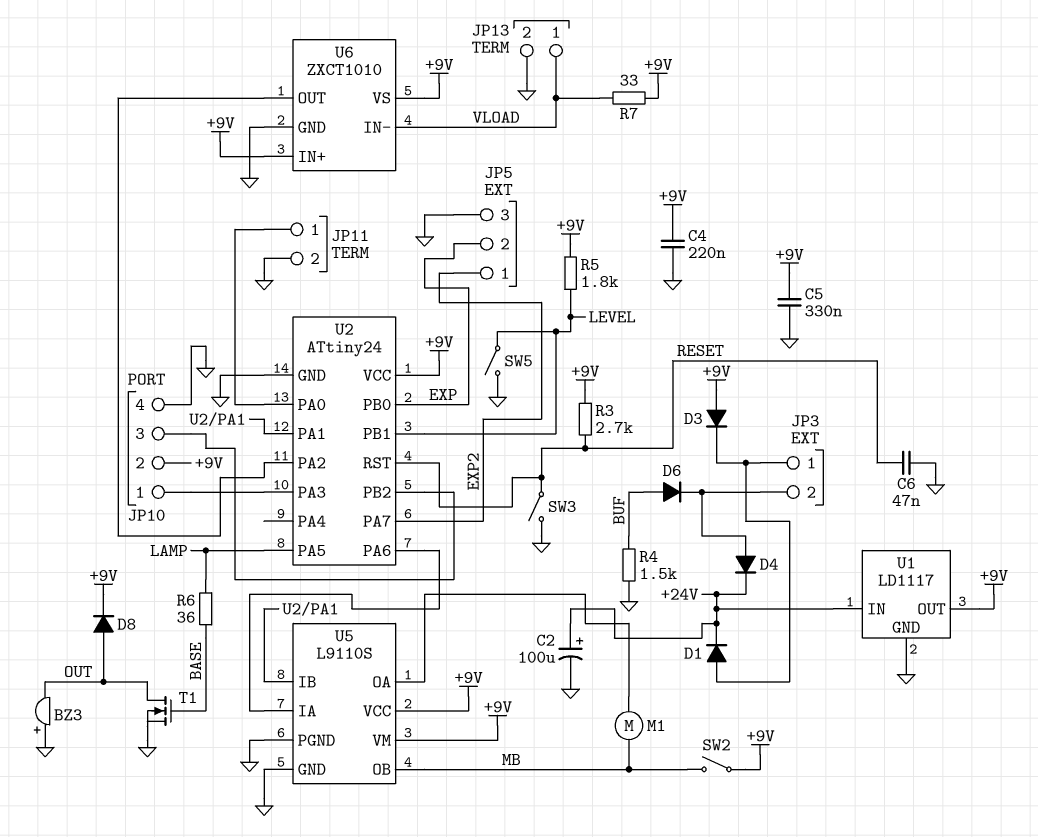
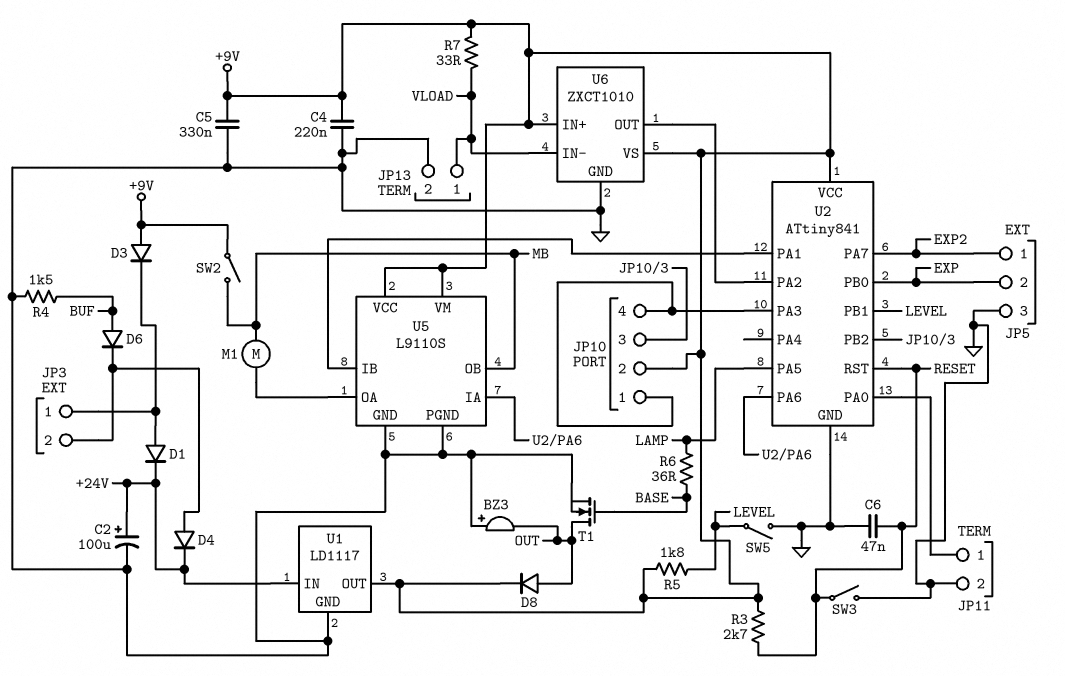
JP10 pin 4: GND -> JP10/1
U2: ATtiny24 -> ATtiny841

